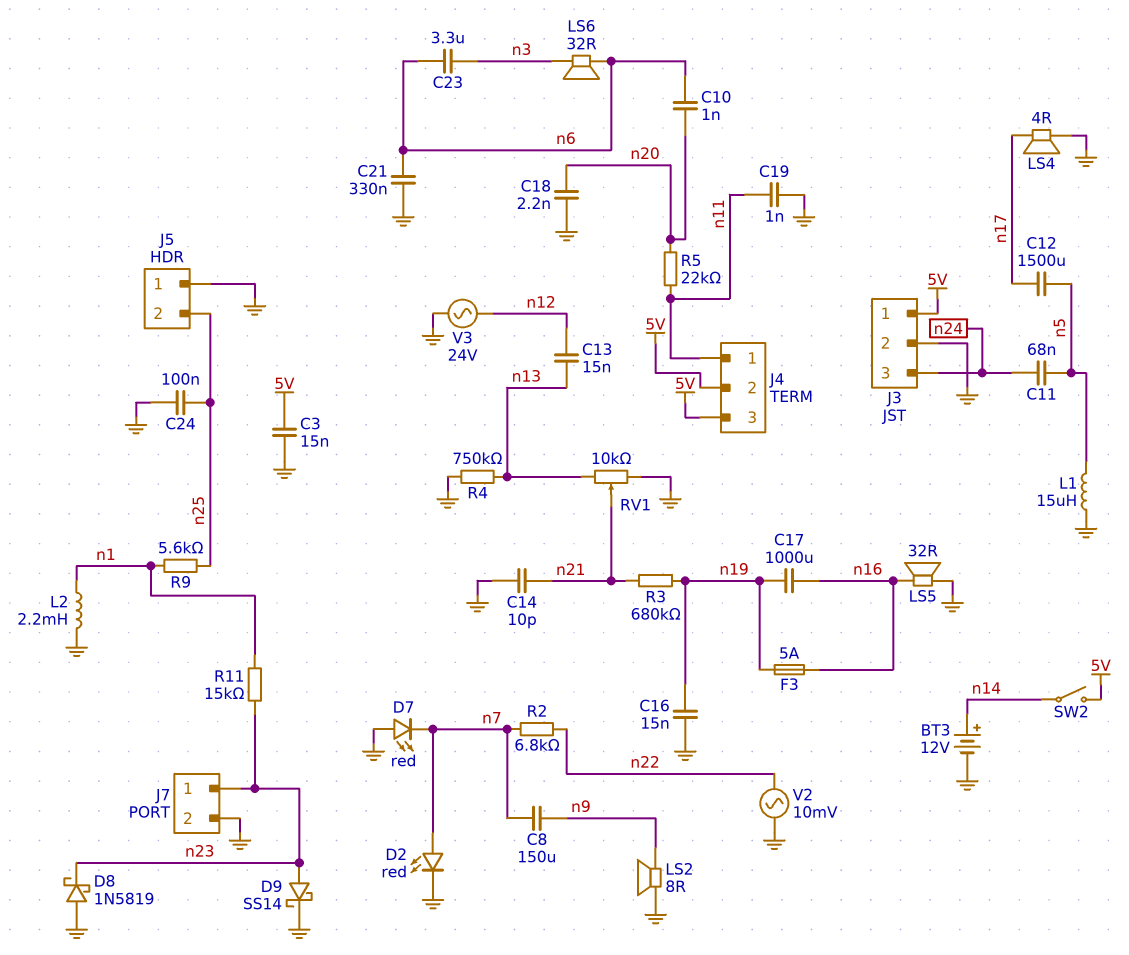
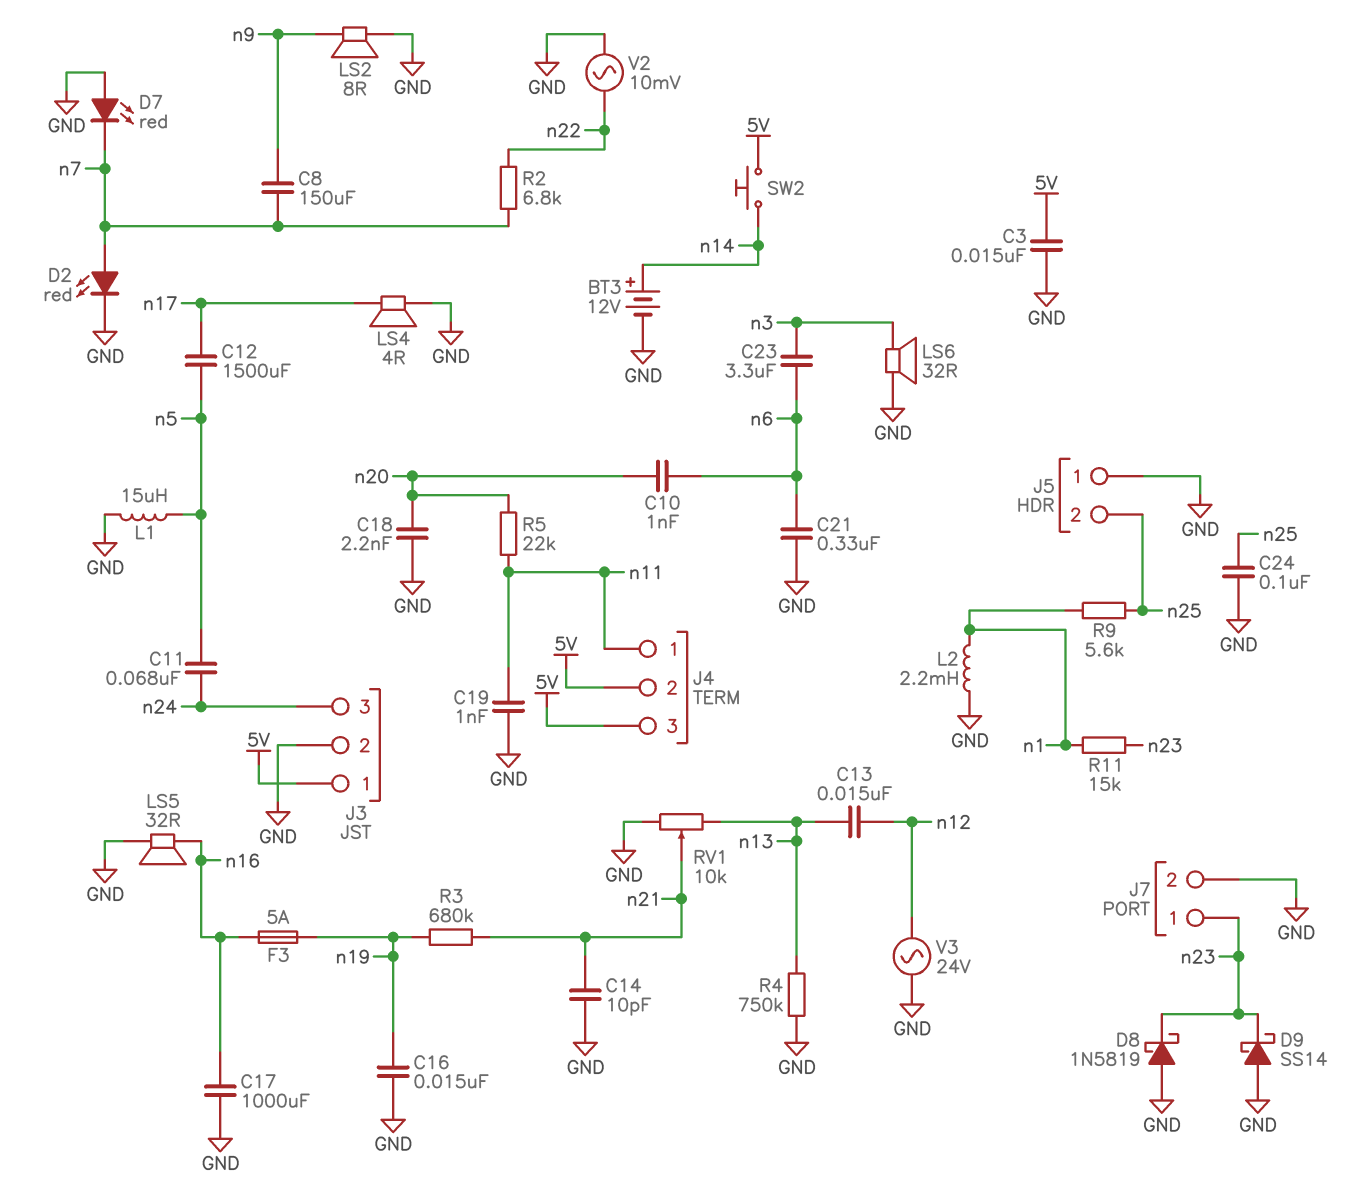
C17: 1000uF (n16, n19) -> 1000uF (GND, n16)
D9: schottky SS14 (A n23, K GND) -> schottky SS14 (A GND, K n23)
LS6: speaker 32R (n3, n6) -> speaker 32R (GND, n3)
SW2: switch (5V, n14) -> button (5V, n14)

